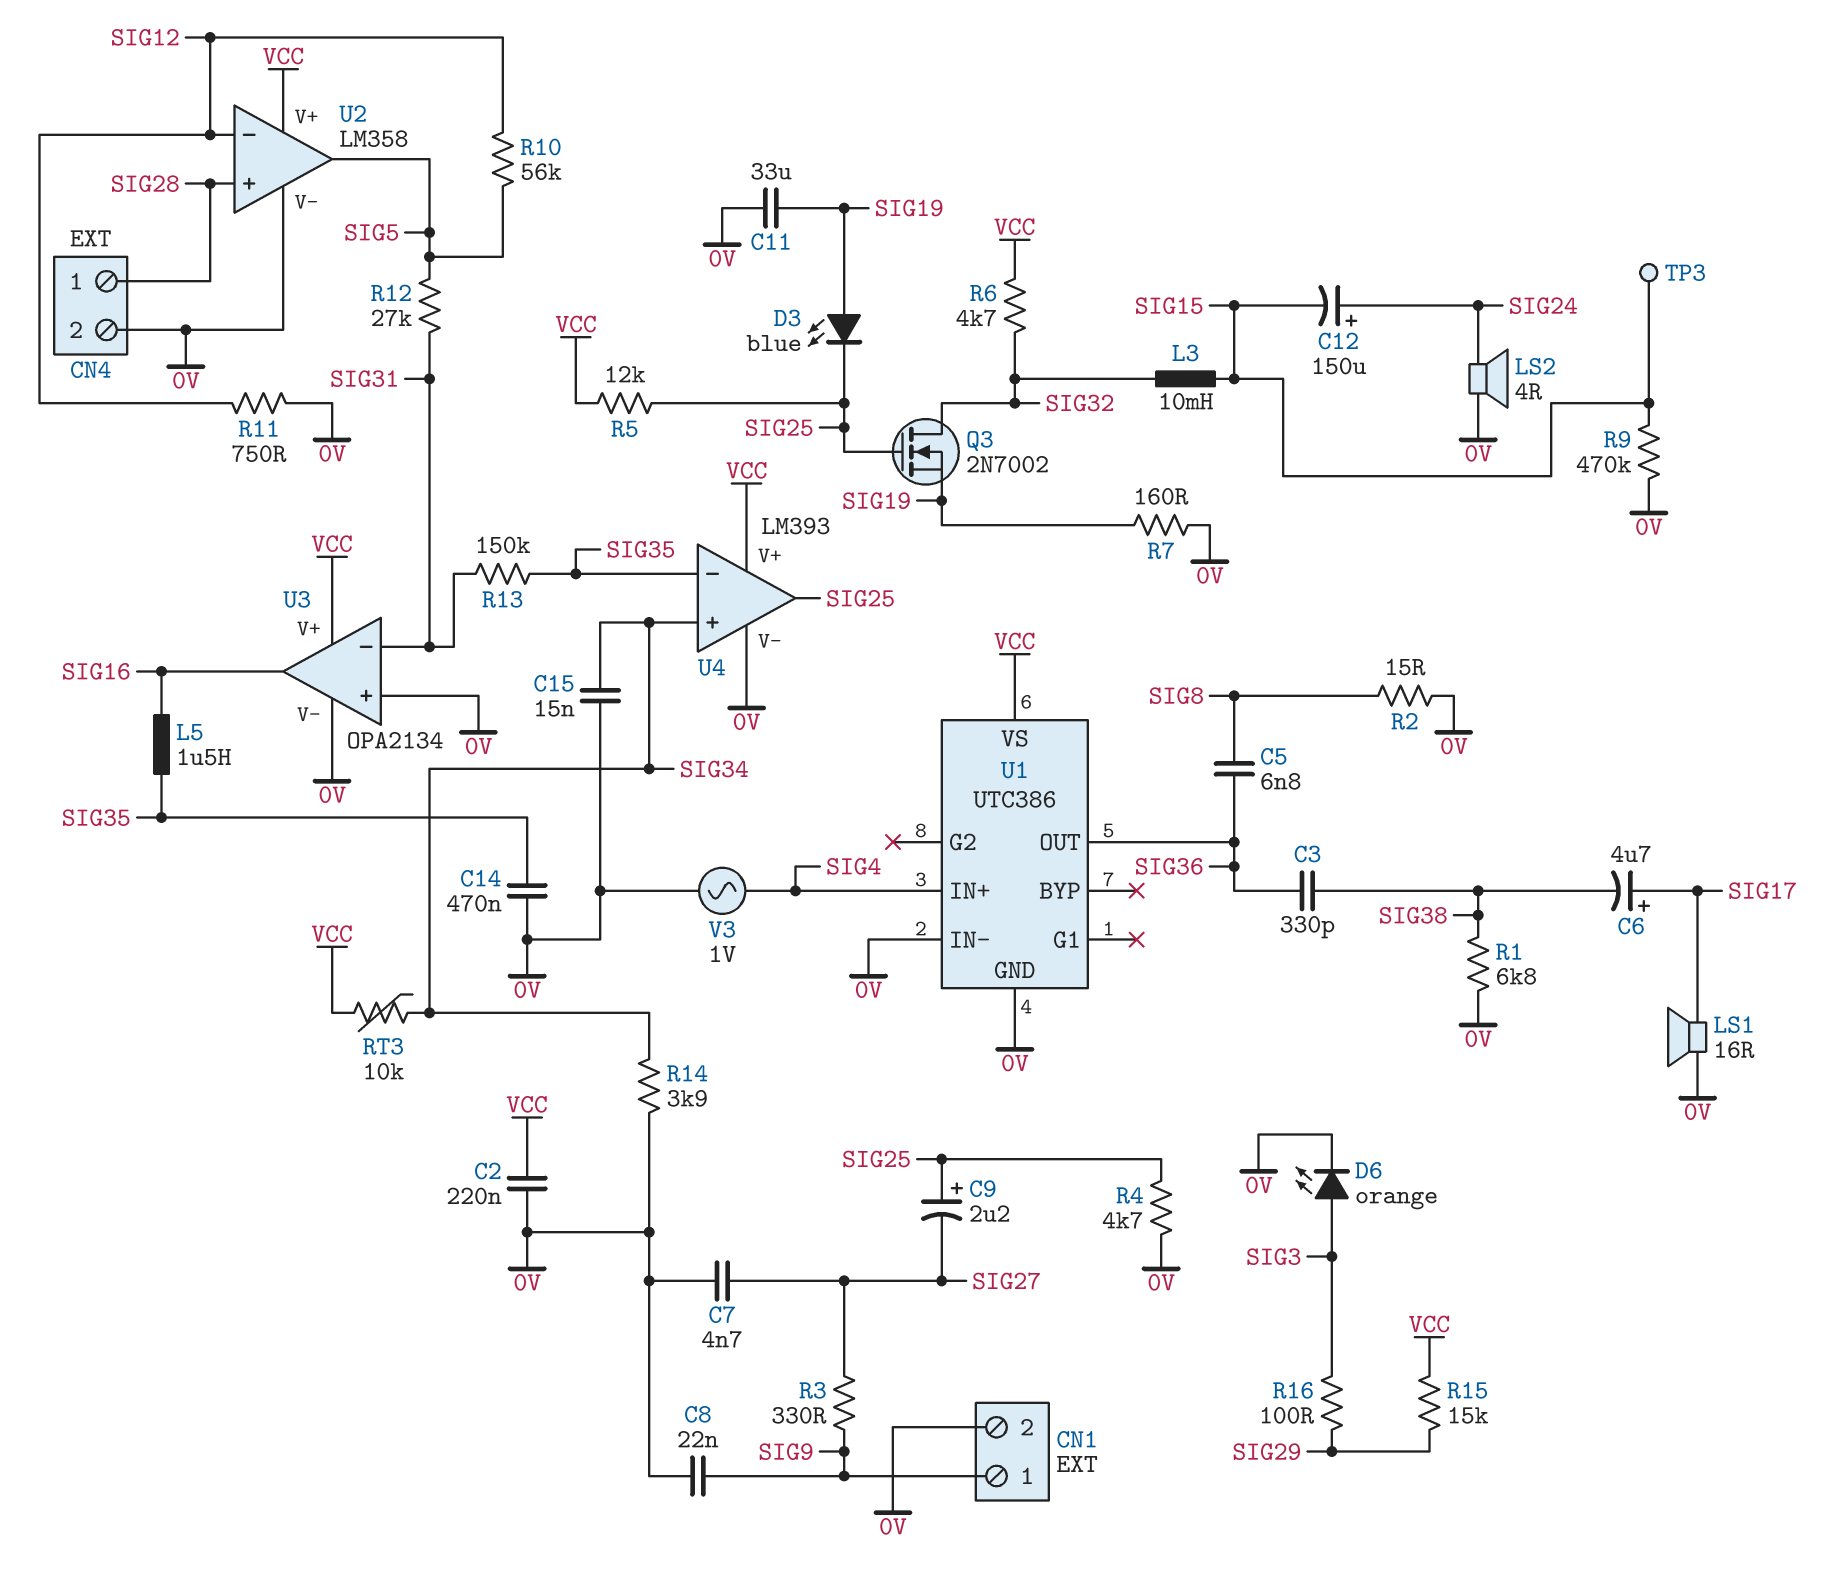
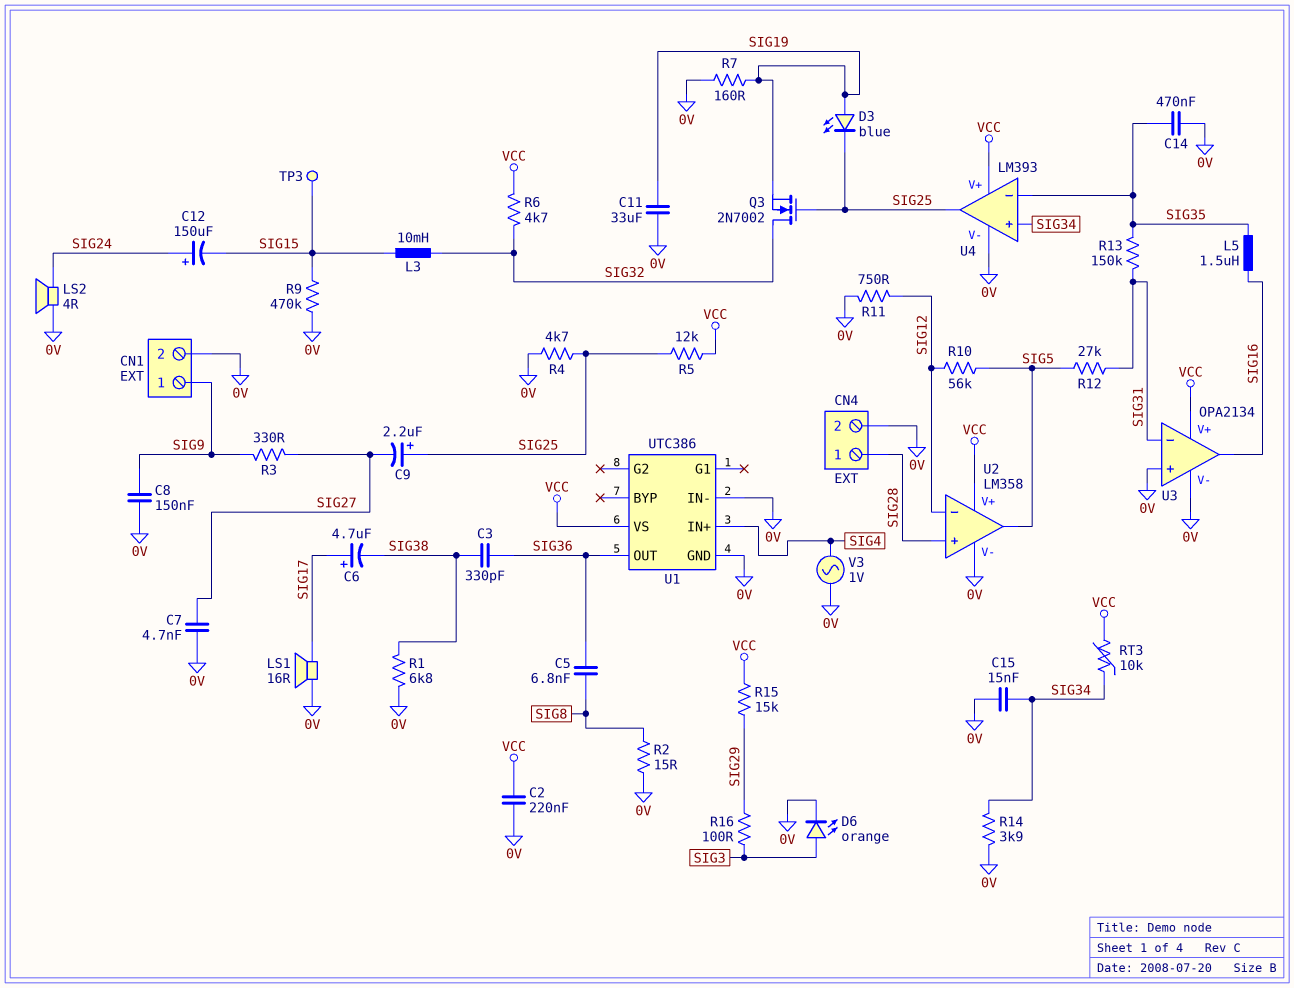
C8: 22nF (0V, SIG9) -> 150nF (0V, SIG9)

